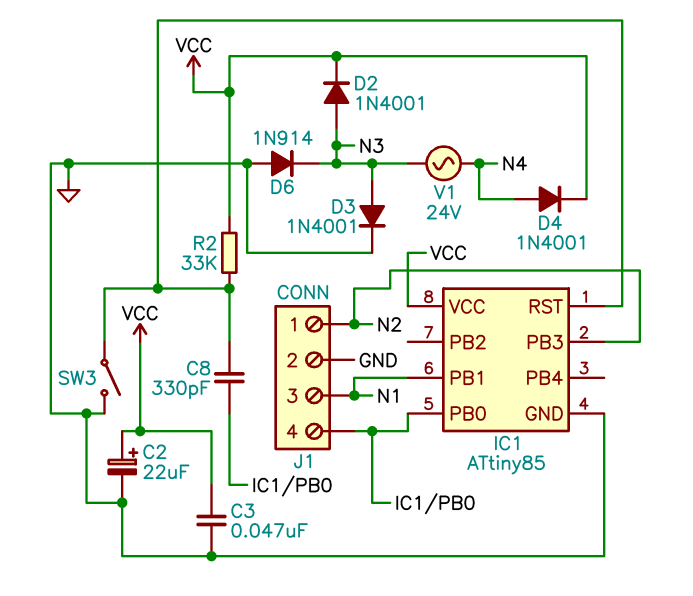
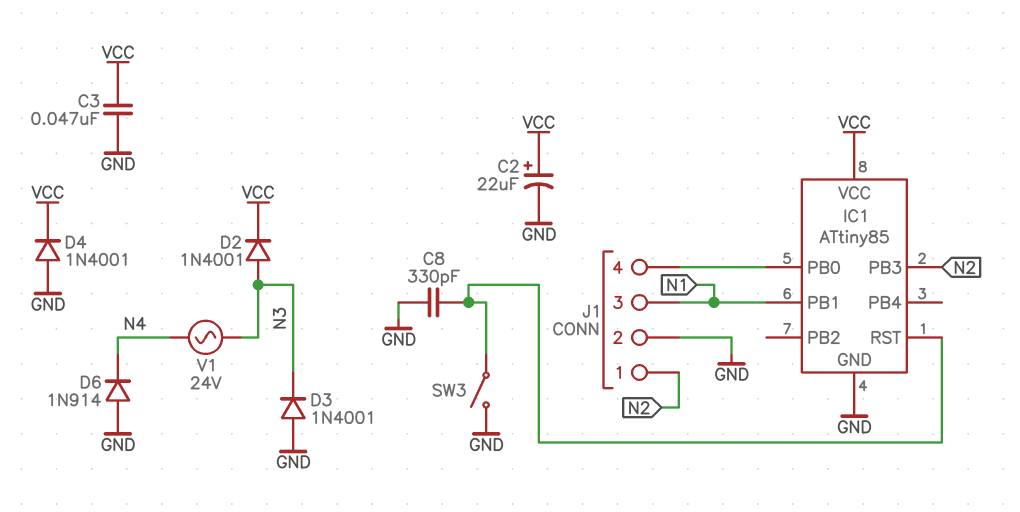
C8: 330pF (IC1/PB0, IC1/RST) -> 330pF (GND, IC1/RST)
D3: diode 1N4001 (A N3, K GND) -> diode 1N4001 (A GND, K N3)
D4: diode 1N4001 (A N4, K VCC) -> diode 1N4001 (A GND, K VCC)
D6: diode 1N914 (A GND, K N3) -> diode 1N914 (A GND, K N4)
R2: 33k (IC1/RST, VCC) -> none

